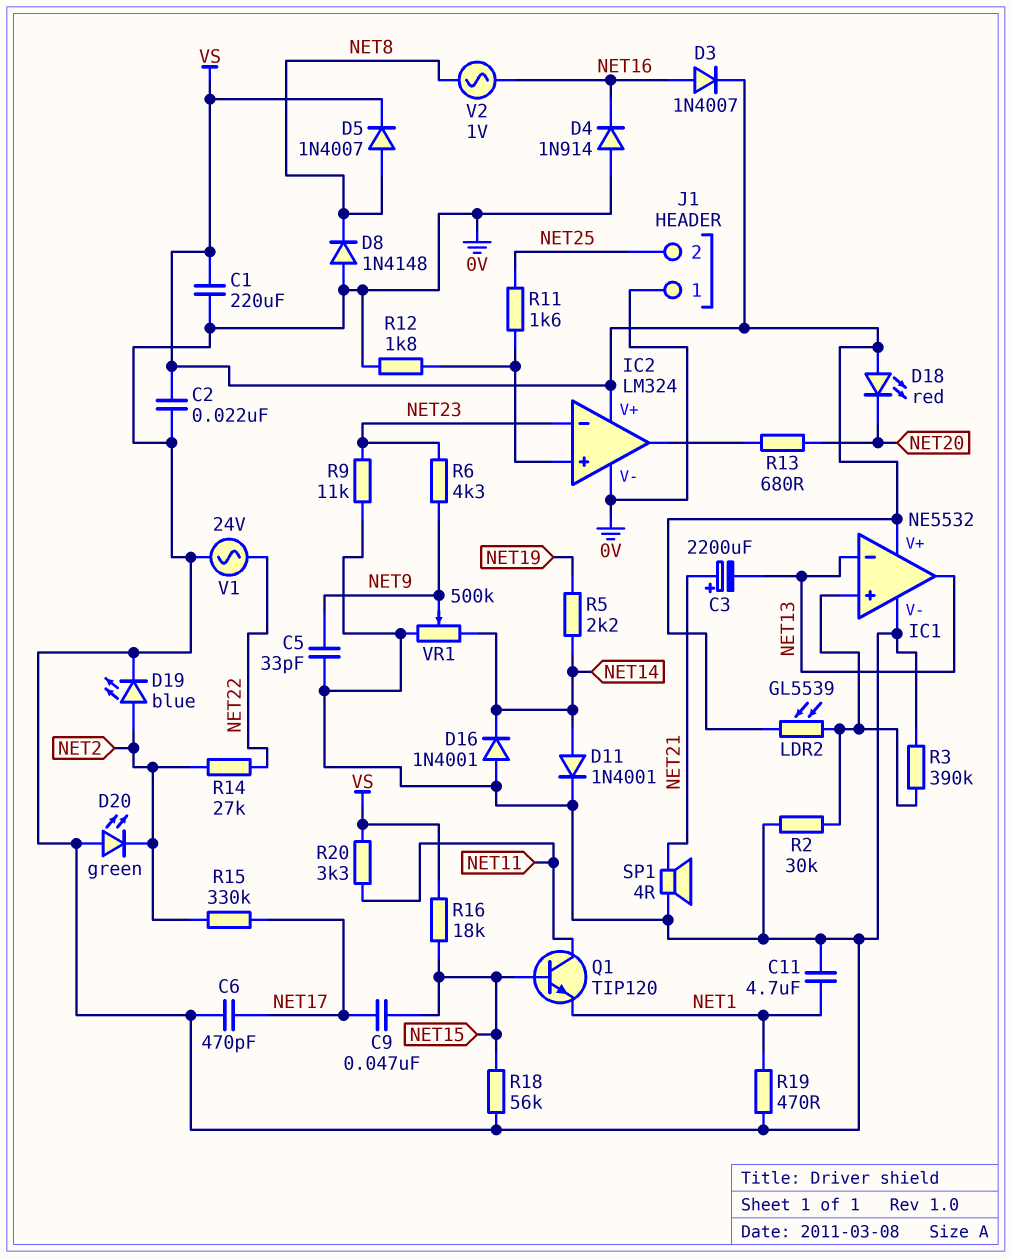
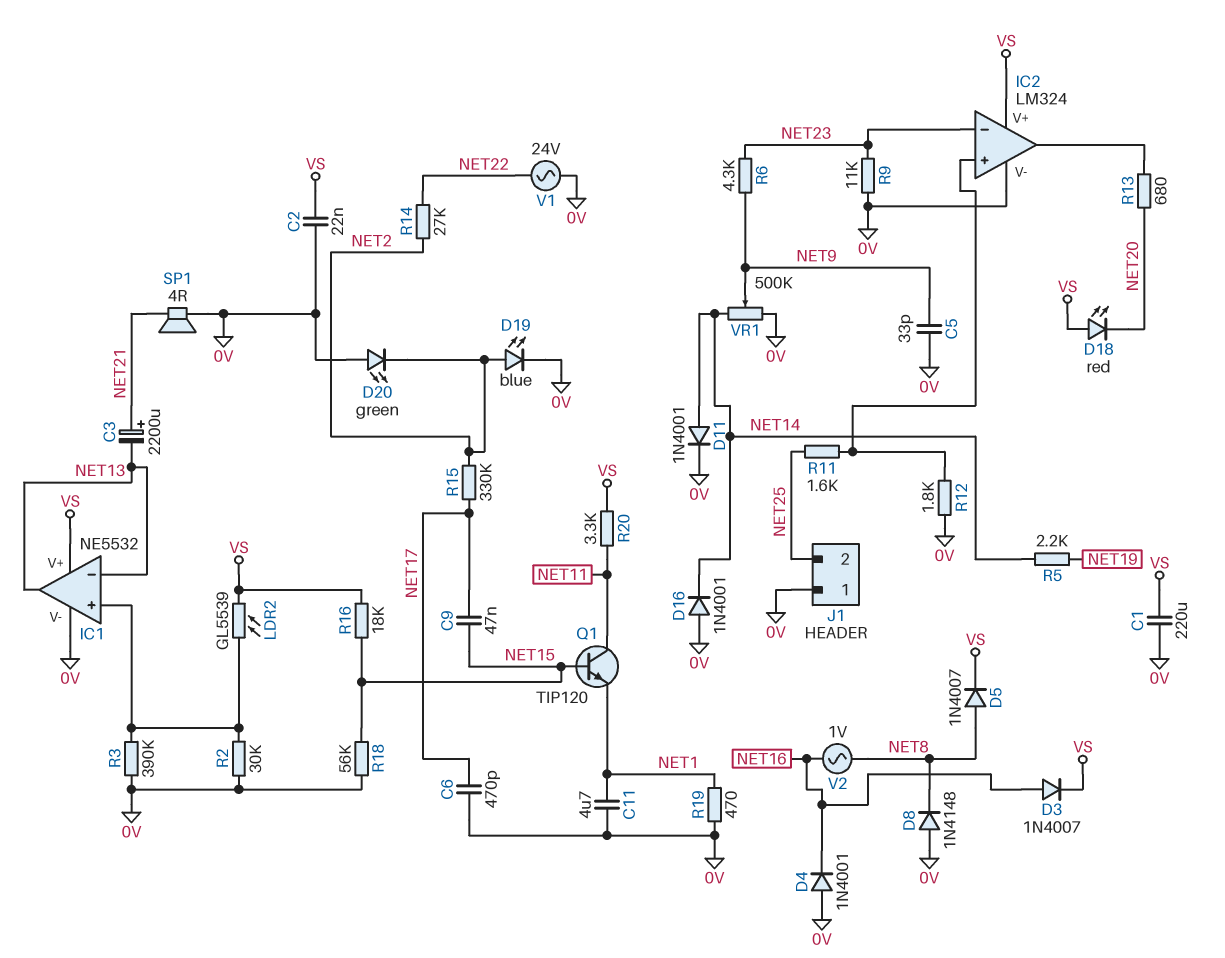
D4: diode 1N914 (A 0V, K NET16) -> diode 1N4001 (A 0V, K NET16)

